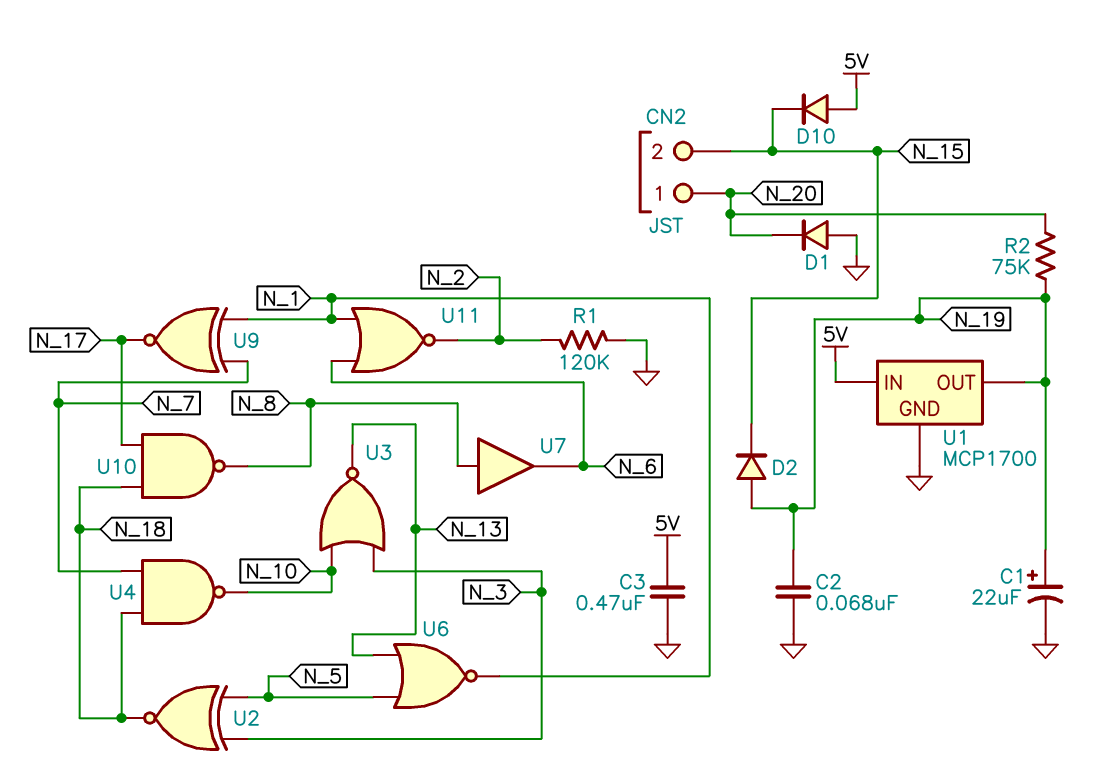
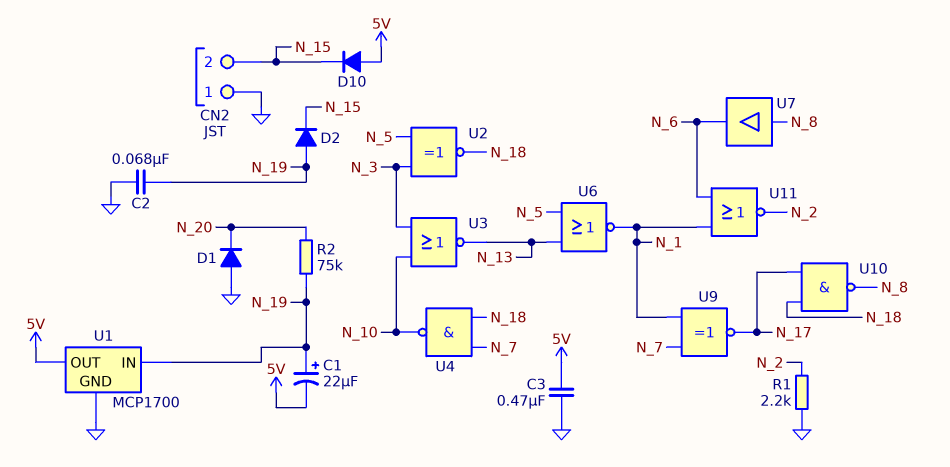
C1: 22uF (plus N_19, minus GND) -> 22uF (plus N_19, minus 5V)
CN2 pin 1: N_20 -> GND
R1: 120k (GND, N_2) -> 2.2k (GND, N_2)
U1 pin IN: 5V -> N_19
U1 pin OUT: N_19 -> 5V

